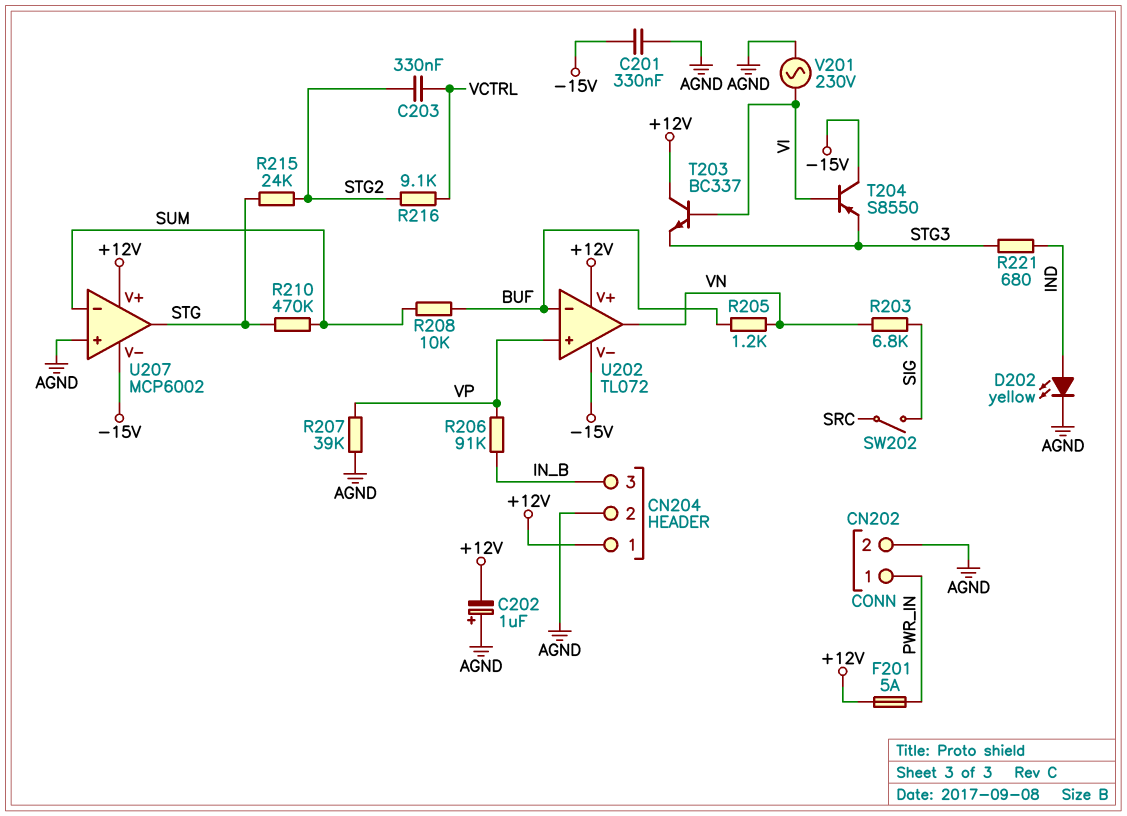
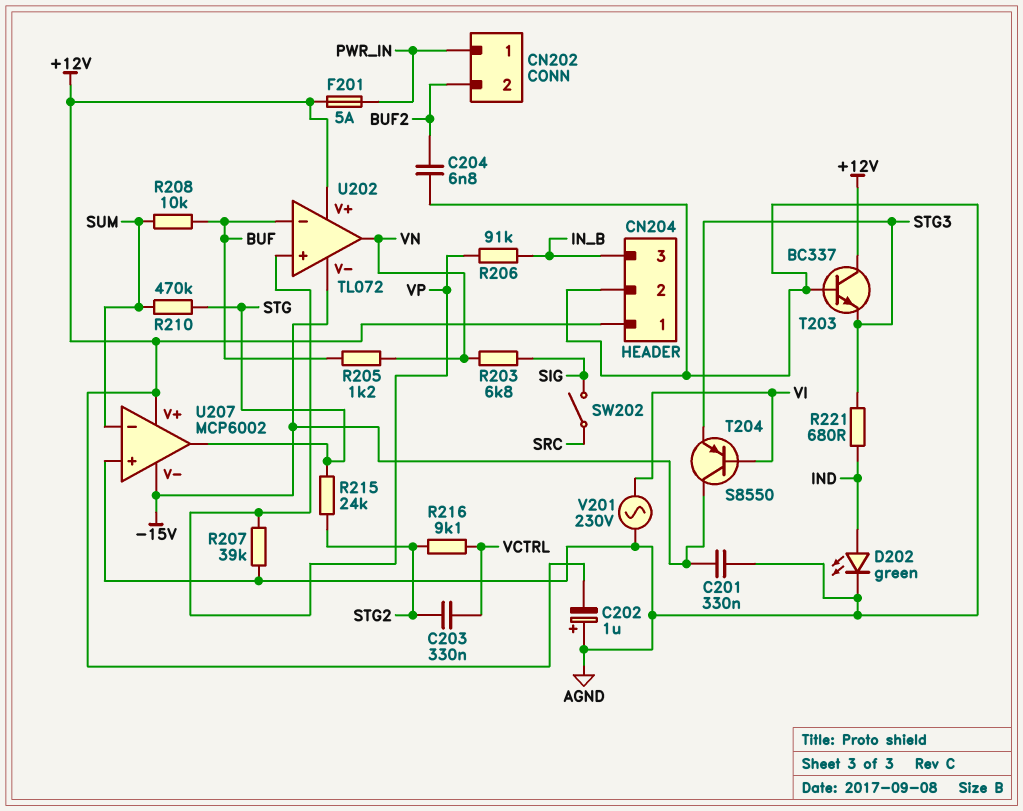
C204: none -> 6.8nF (AGND, BUF2)
CN202 pin 2: AGND -> BUF2
D202: LED yellow (A IND, K AGND) -> LED green (A IND, K AGND)
T203: NPN BC337 (B VI, C +12V, E STG3) -> NPN BC337 (B AGND, C +12V, E STG3)

